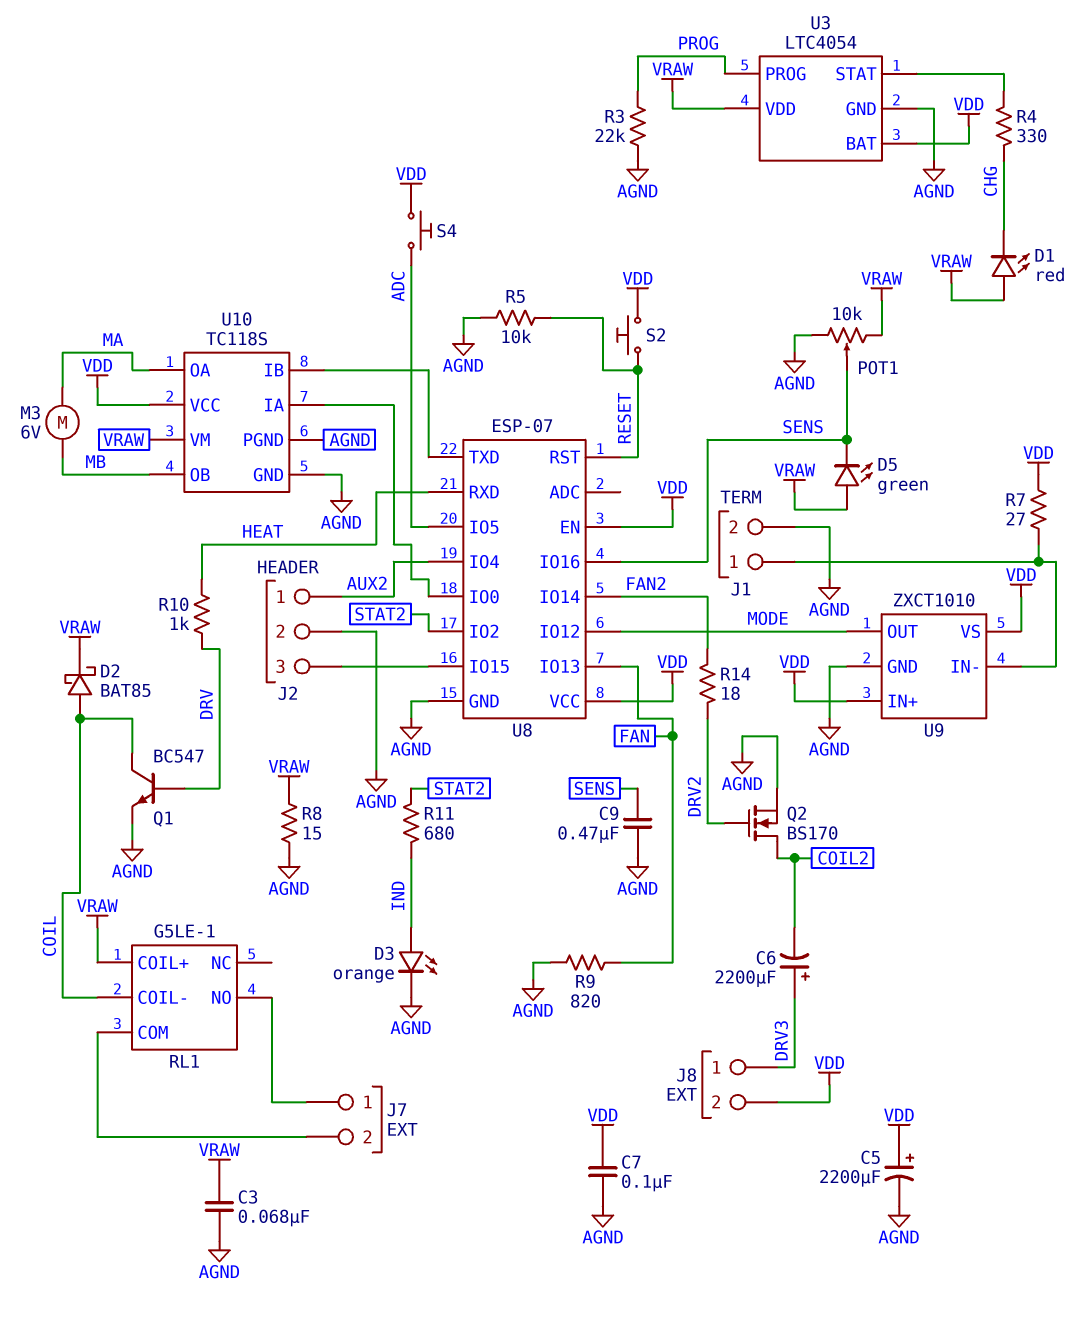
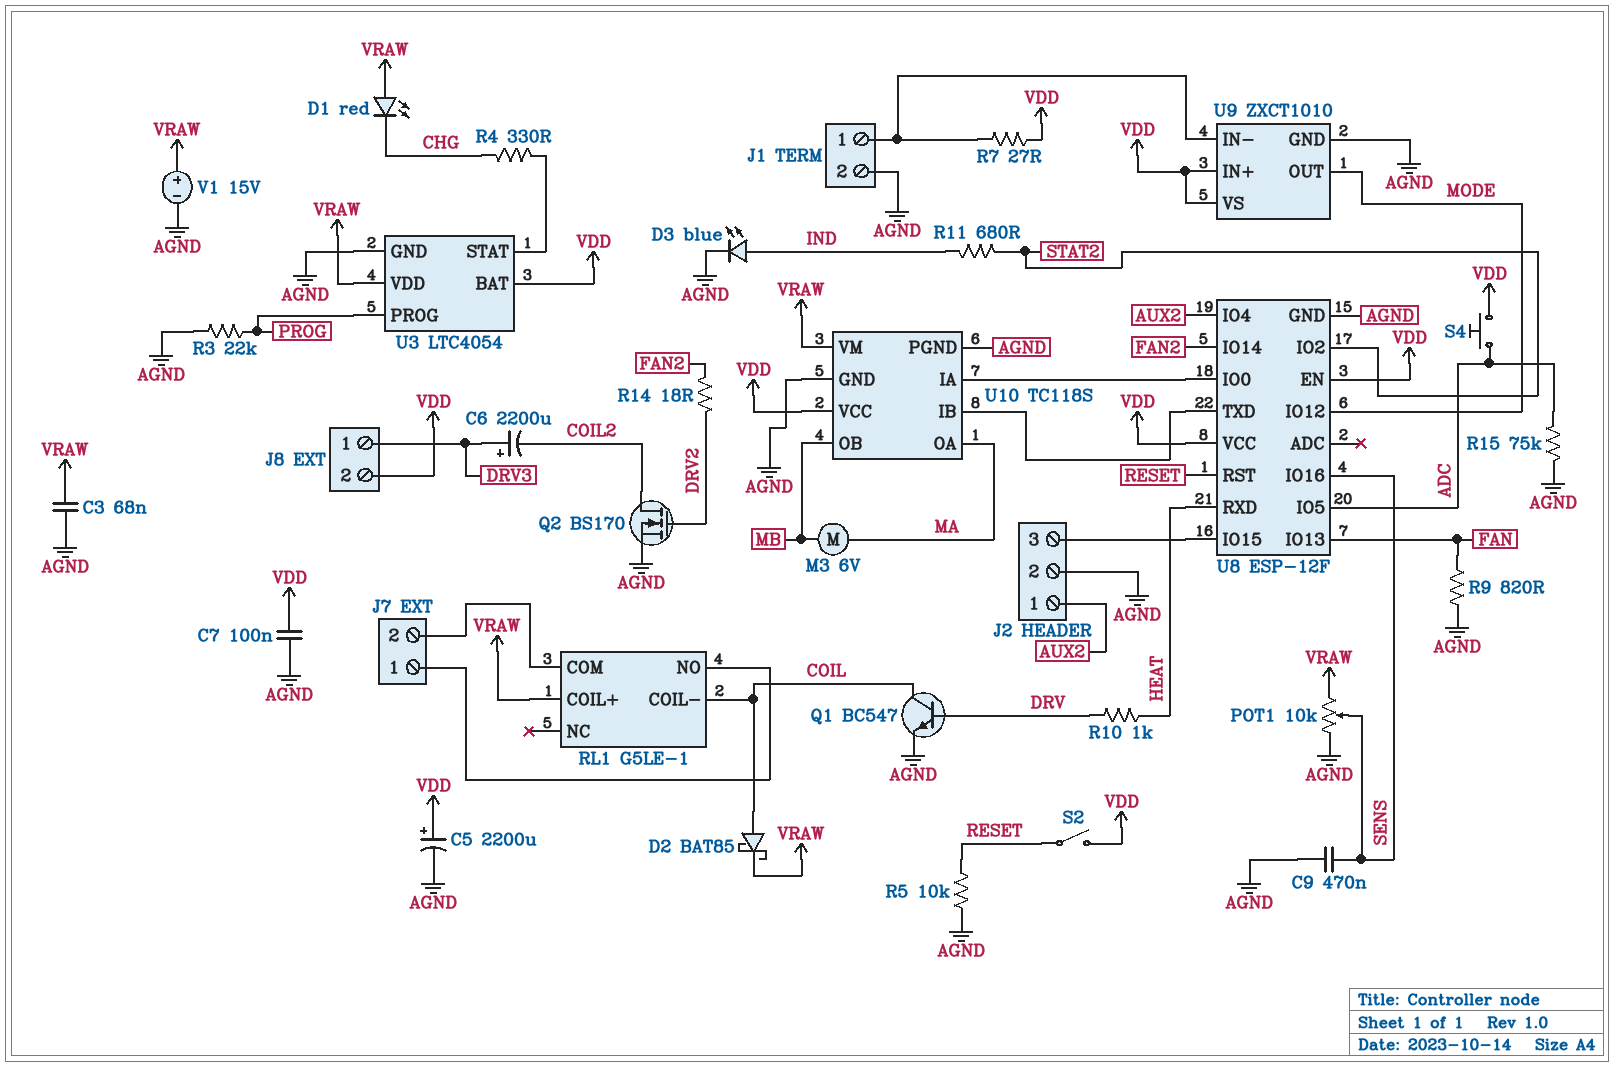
D3: LED orange (A IND, K AGND) -> LED blue (A IND, K AGND)
D5: LED green (A VRAW, K SENS) -> none
R8: 15 (AGND, VRAW) -> none
R15: none -> 75k (ADC, AGND)
S2: button (RESET, VDD) -> switch (RESET, VDD)
U8: ESP-07 -> ESP-12F
V1: none -> 15V (plus VRAW, minus AGND)

